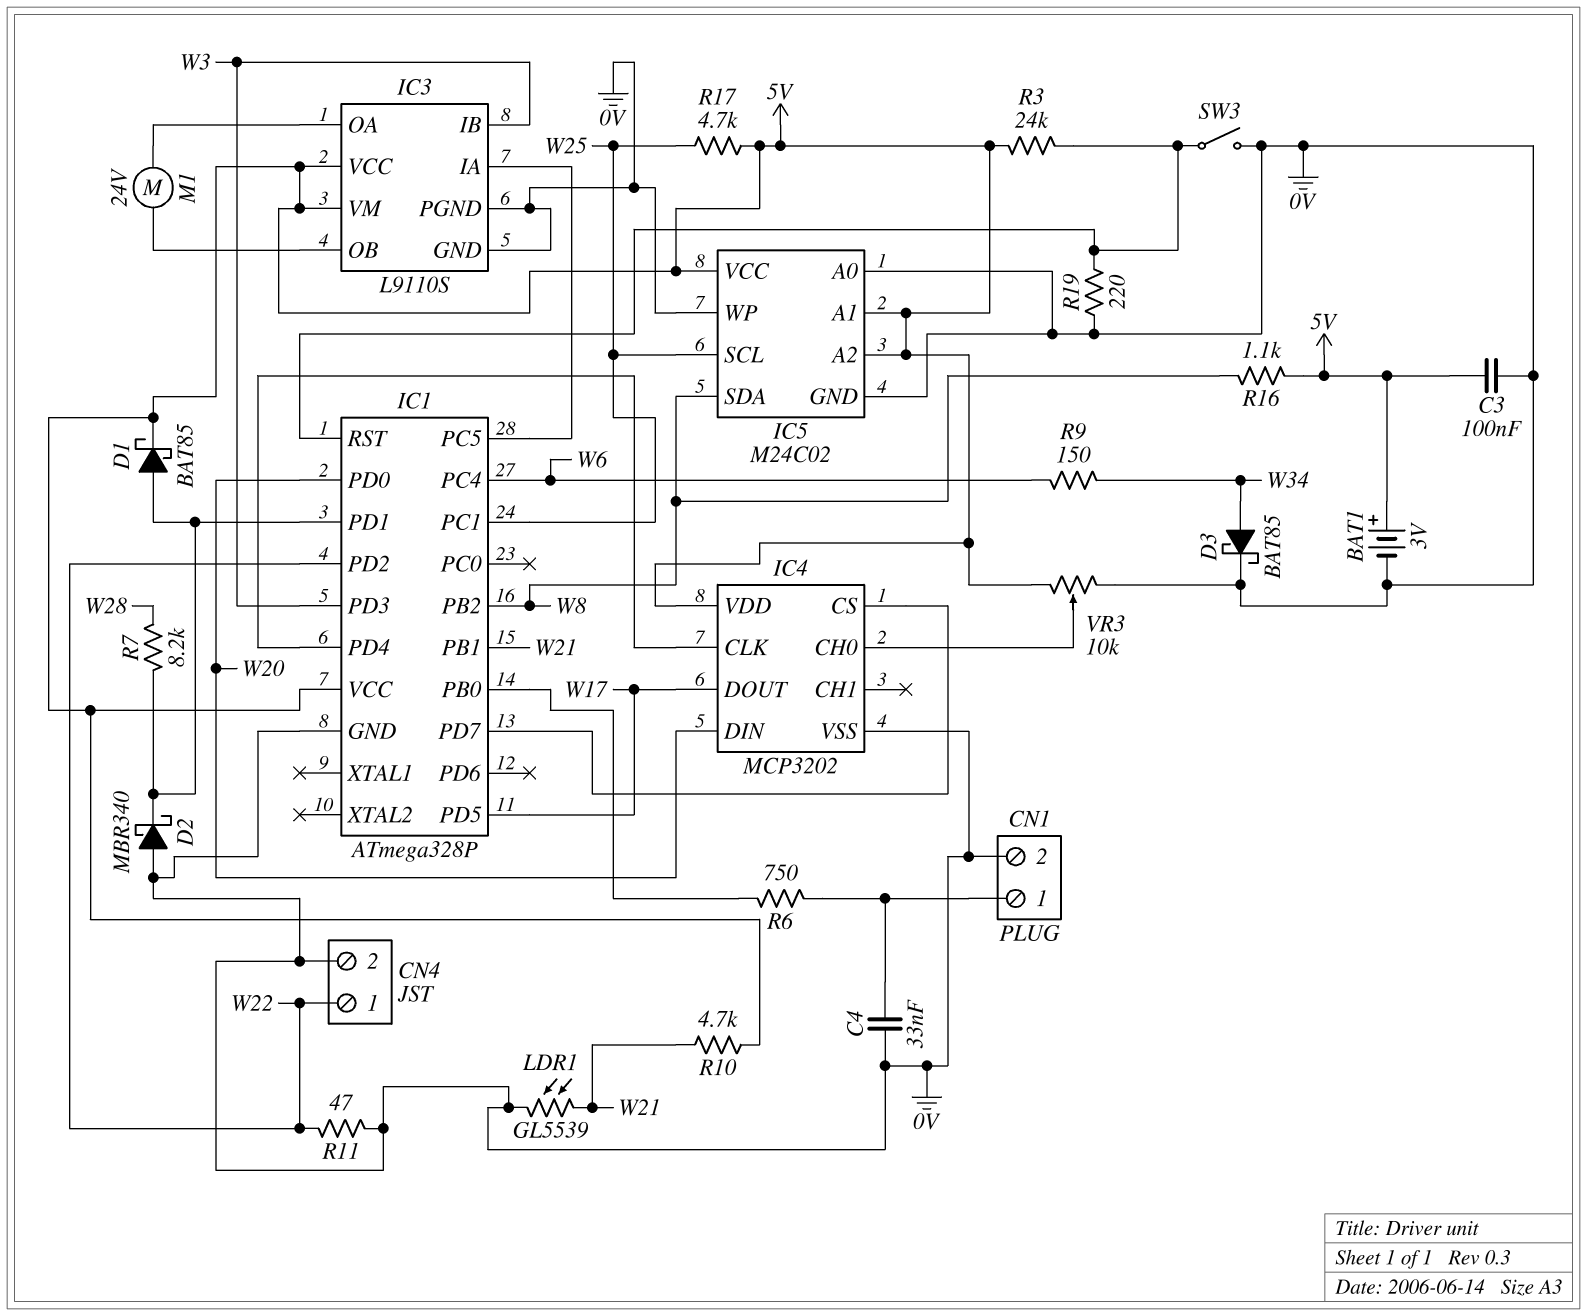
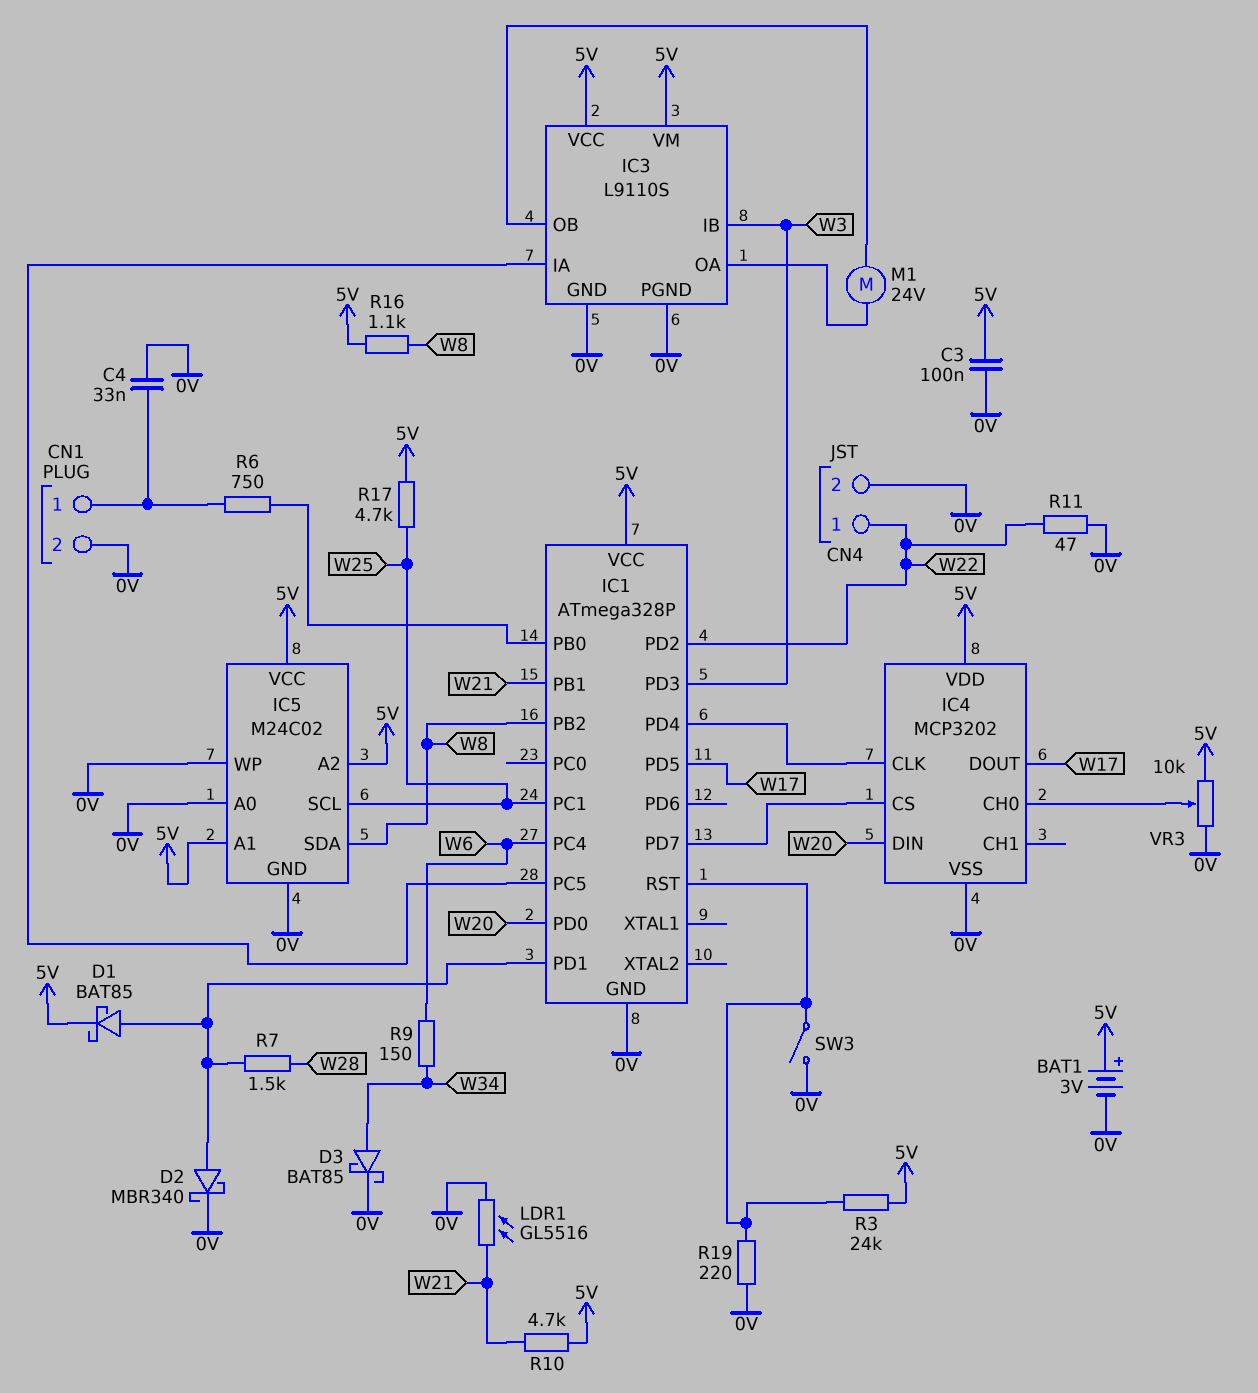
D2: schottky MBR340 (A 0V, K IC1/PD1) -> schottky MBR340 (A IC1/PD1, K 0V)
LDR1: GL5539 (0V, W21) -> GL5516 (0V, W21)
R7: 8.2k (IC1/PD1, W28) -> 1.5k (IC1/PD1, W28)

